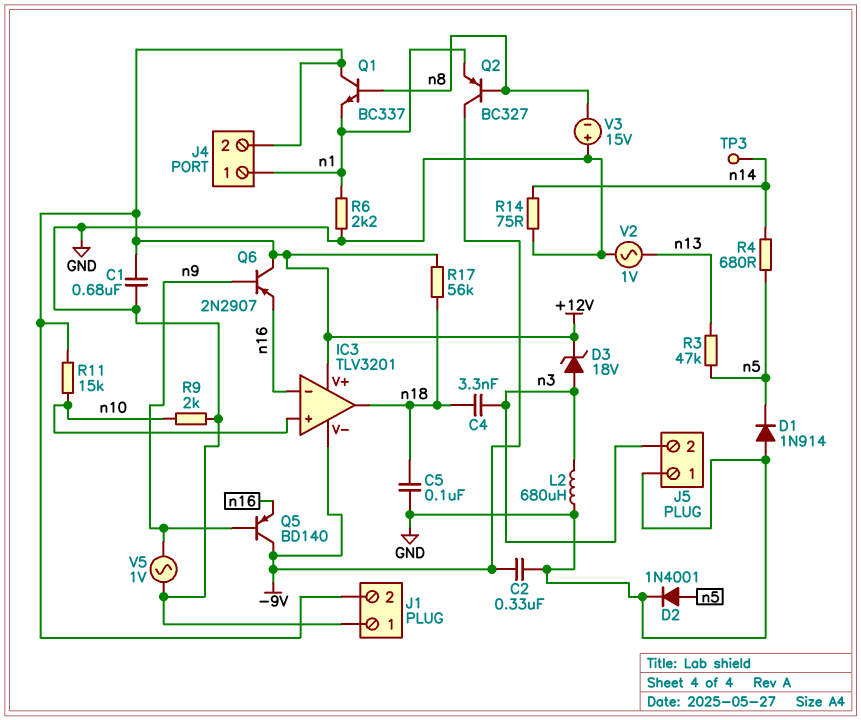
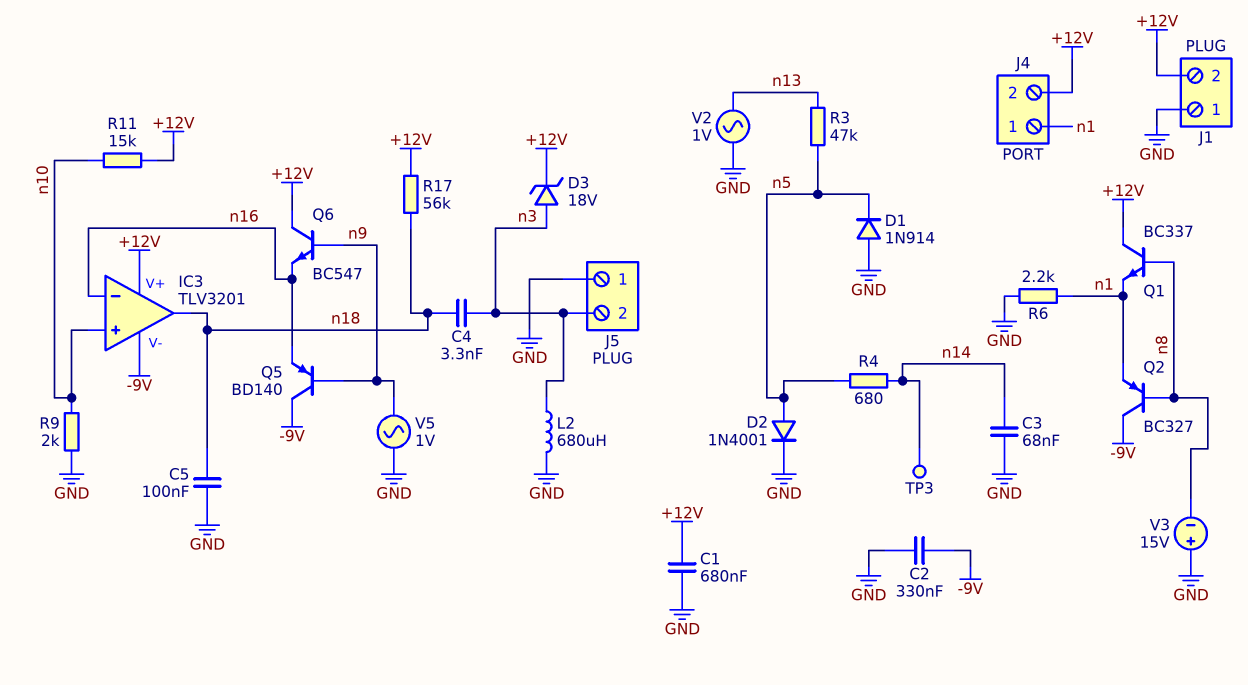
C3: none -> 68nF (GND, n14)
Q6: PNP 2N2907 (B n9, C +12V, E n16) -> NPN BC547 (B n9, C +12V, E n16)
R14: 75 (GND, n14) -> none

